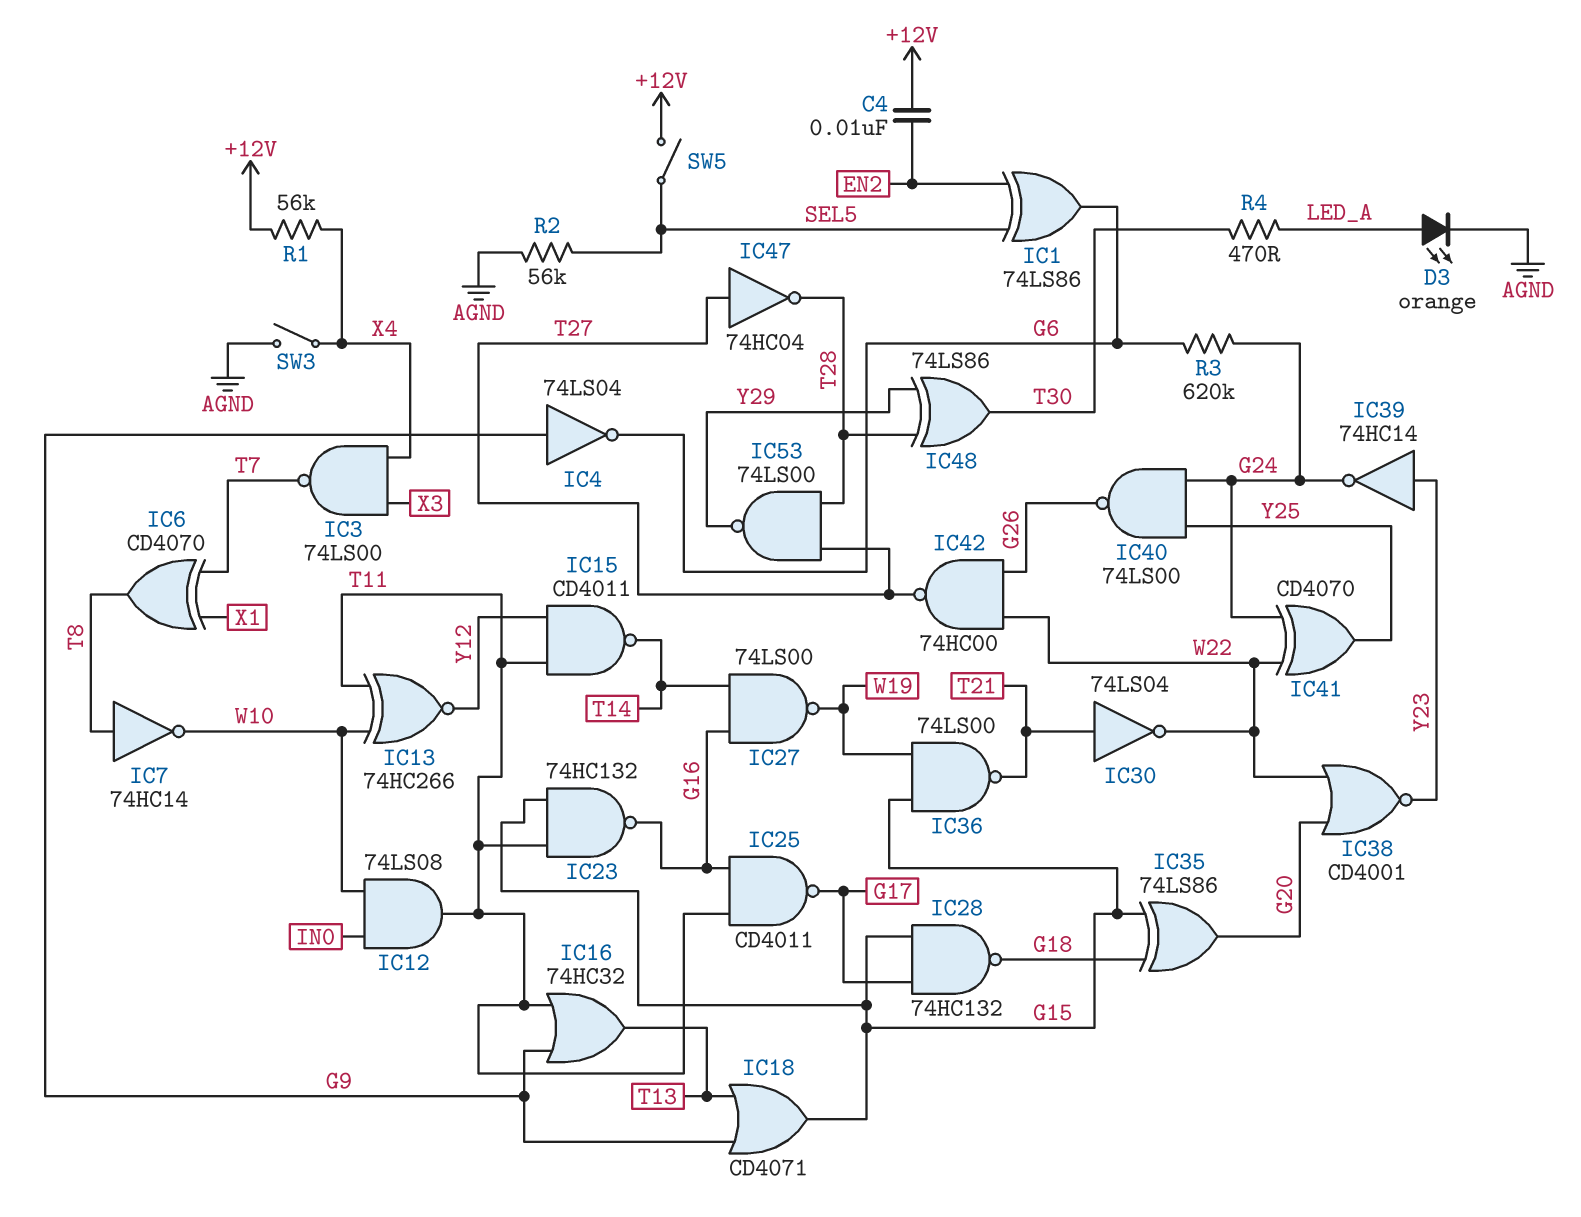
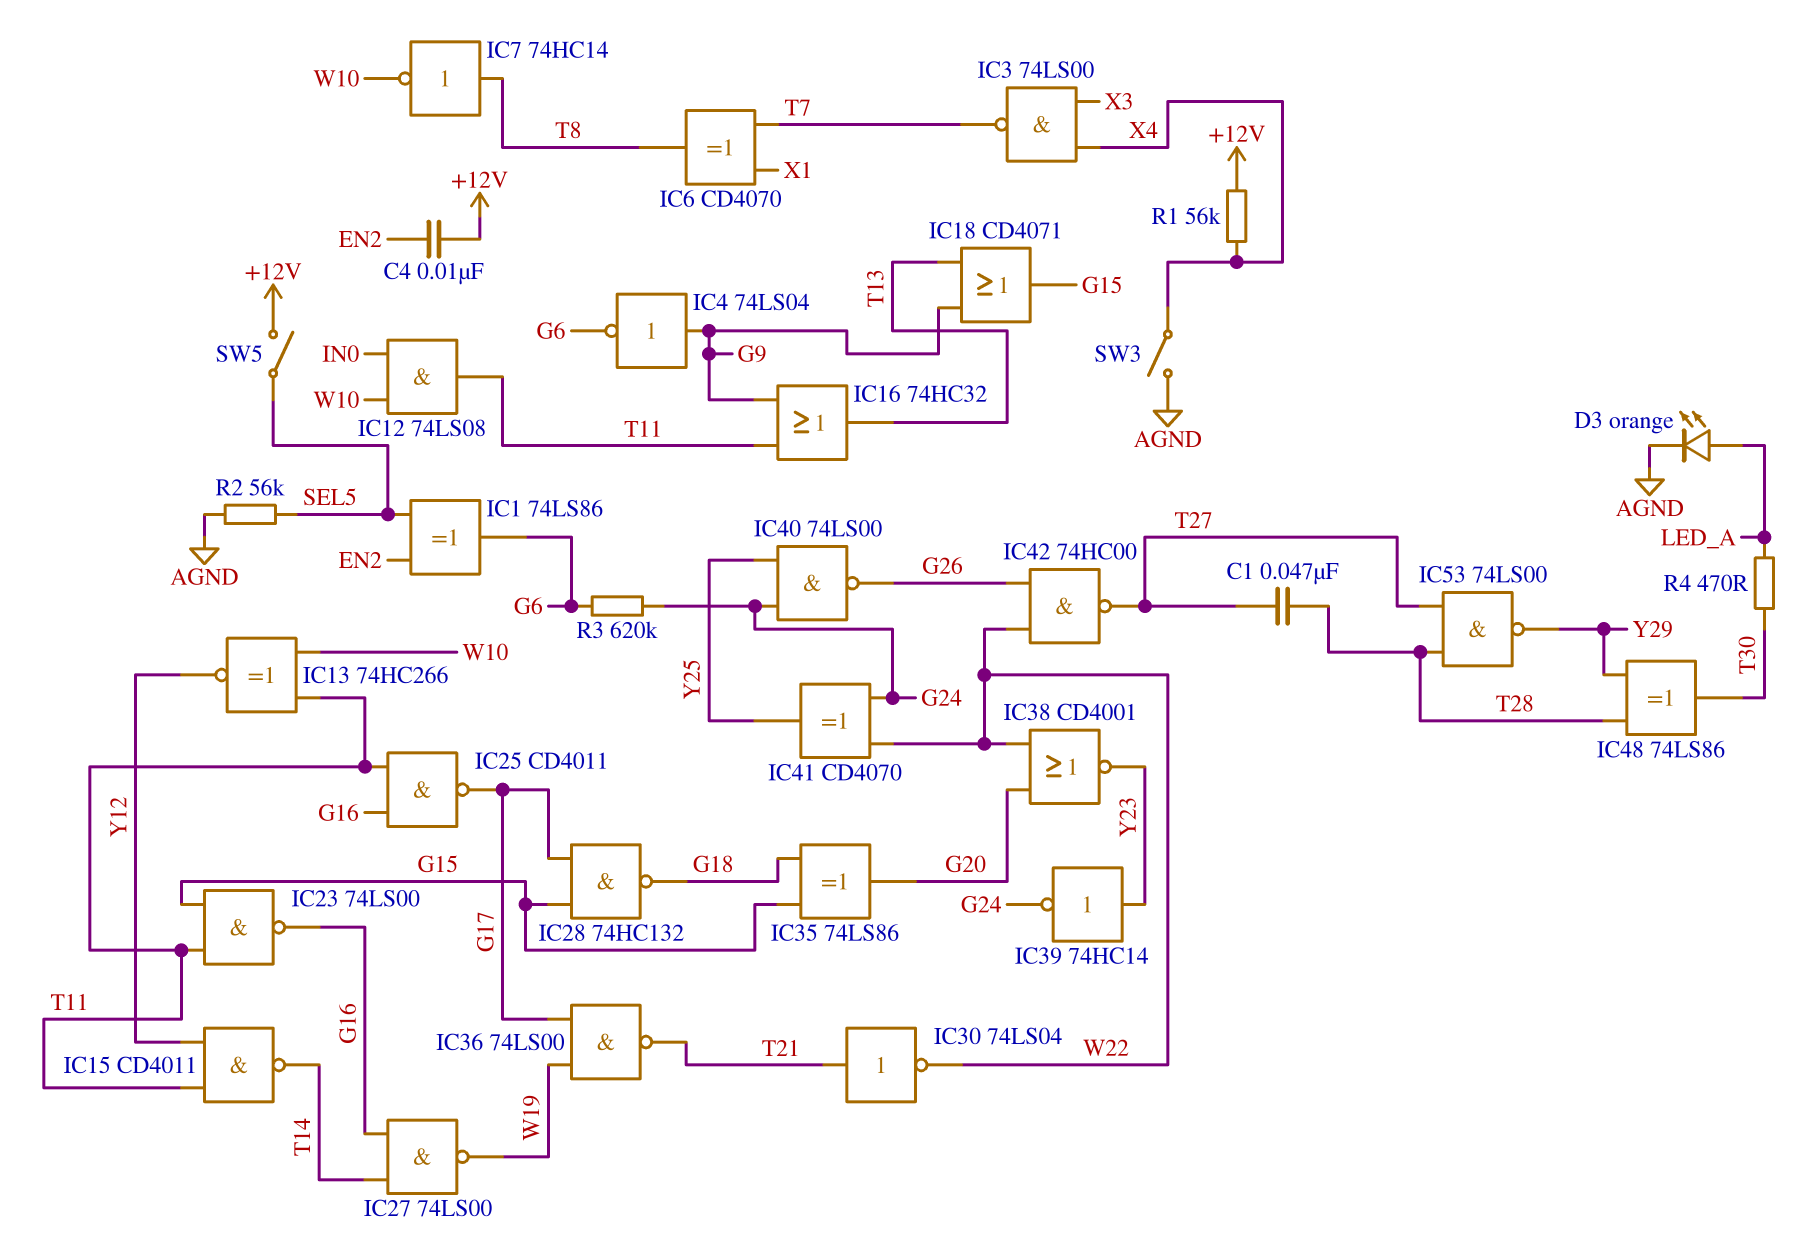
C1: none -> 47nF (T27, T28)
IC23: NAND 74HC132 (in G15, in T11, out G16) -> NAND 74LS00 (in G15, in T11, out G16)
IC36: NAND 74LS00 (in G15, in W19, out T21) -> NAND 74LS00 (in G17, in W19, out T21)
IC47: NOT 74HC04 (in T27, out T28) -> none

